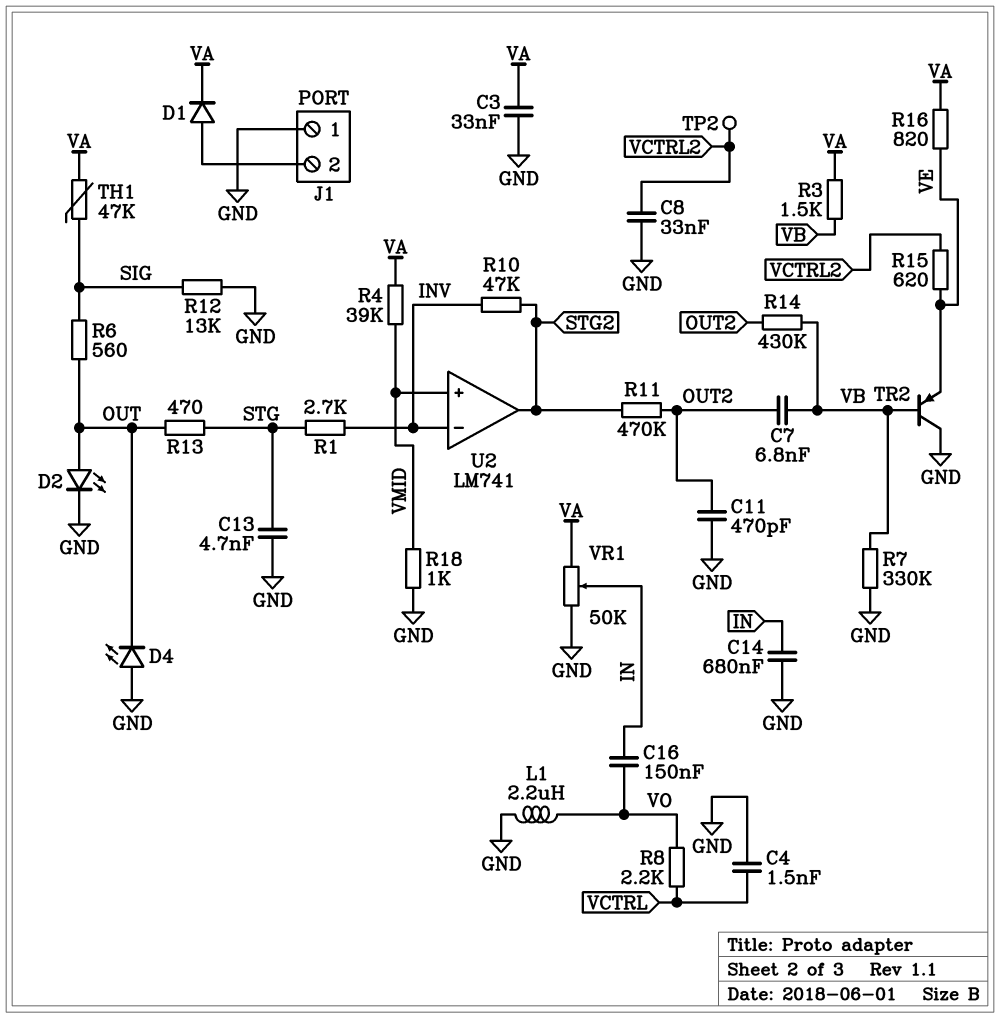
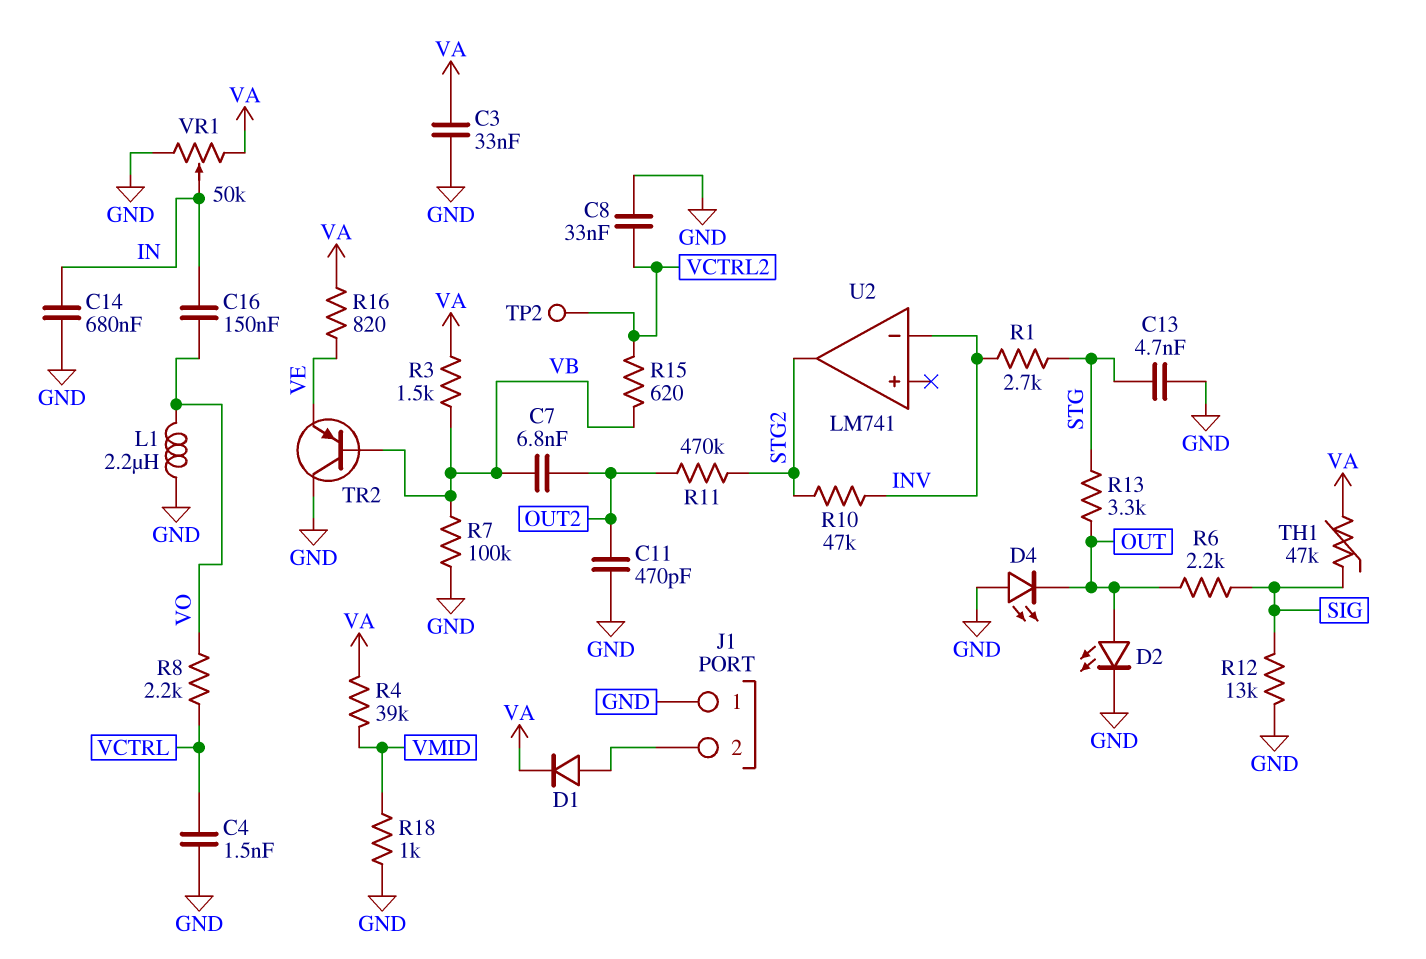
R6: 560 (OUT, SIG) -> 2.2k (OUT, SIG)
R7: 330k (GND, VB) -> 100k (GND, VB)
R13: 470 (OUT, STG) -> 3.3k (OUT, STG)
R14: 430k (OUT2, VB) -> none
R15: 620 (VCTRL2, VE) -> 620 (VB, VCTRL2)
U2 pin in+: VMID -> none

